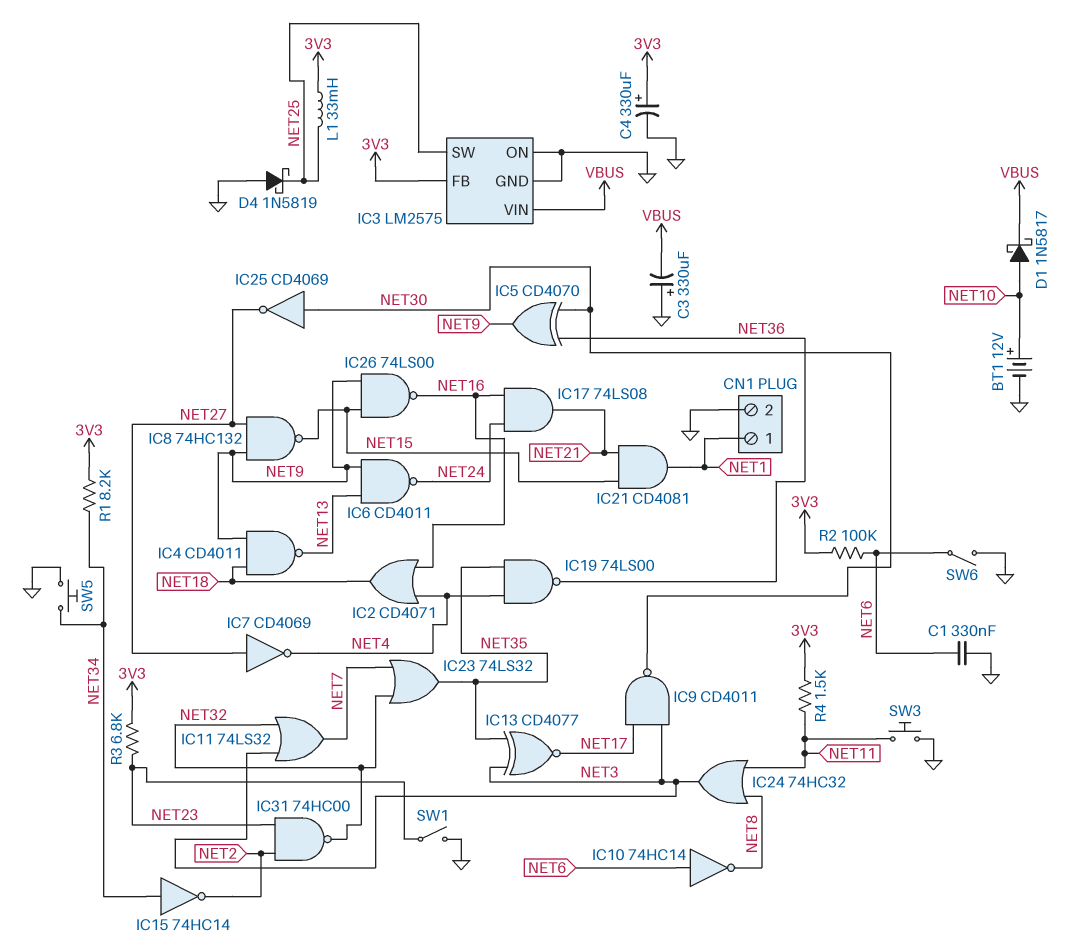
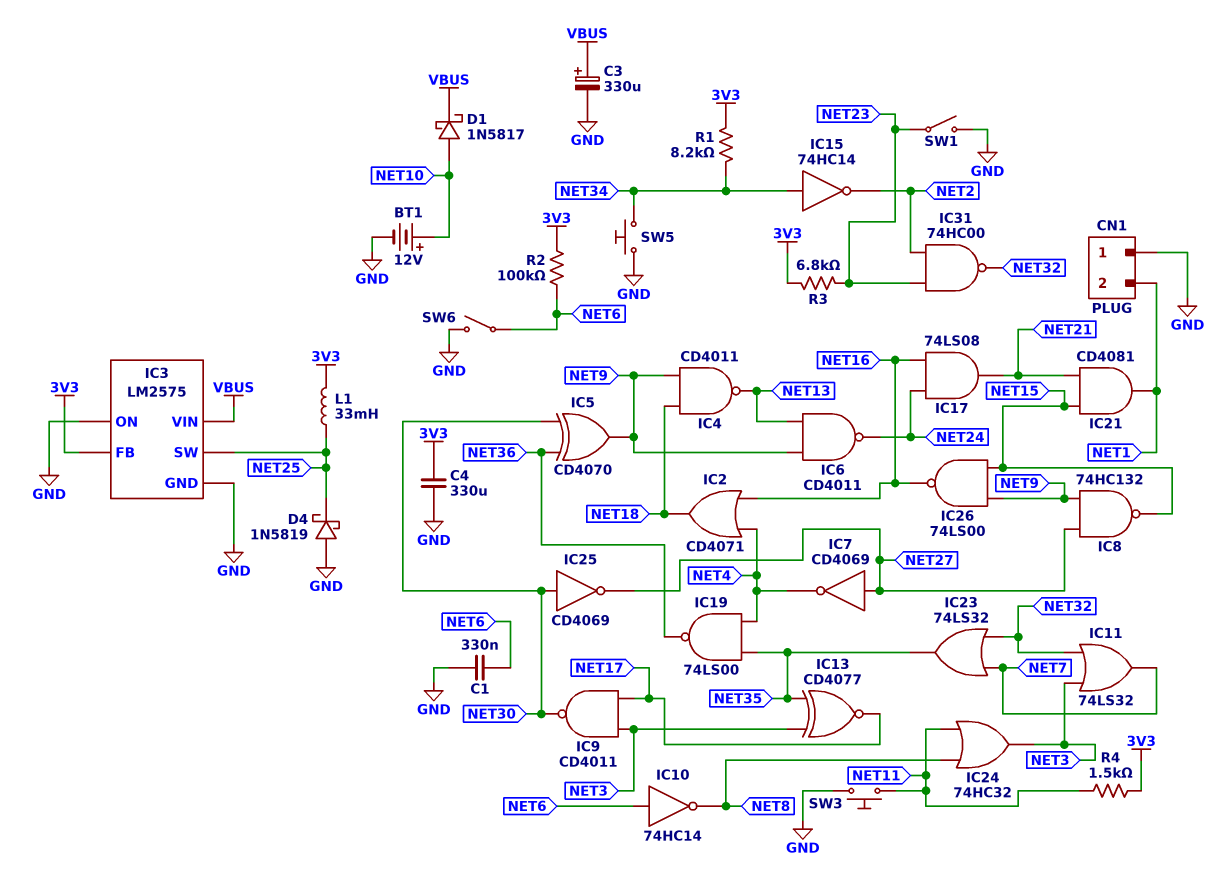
C3: 330uF (plus GND, minus VBUS) -> 330uF (plus VBUS, minus GND)
C4: 330uF (plus 3V3, minus GND) -> 330uF (3V3, GND)
CN1 pin 1: NET1 -> GND
CN1 pin 2: GND -> NET1

